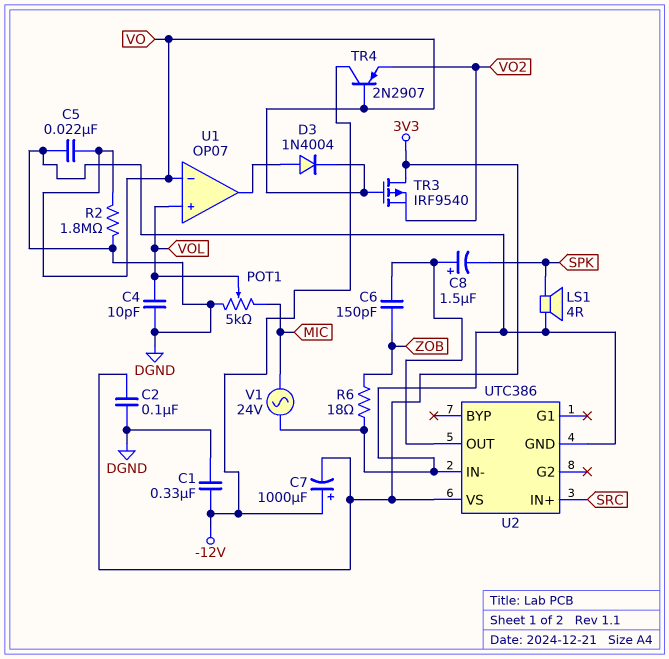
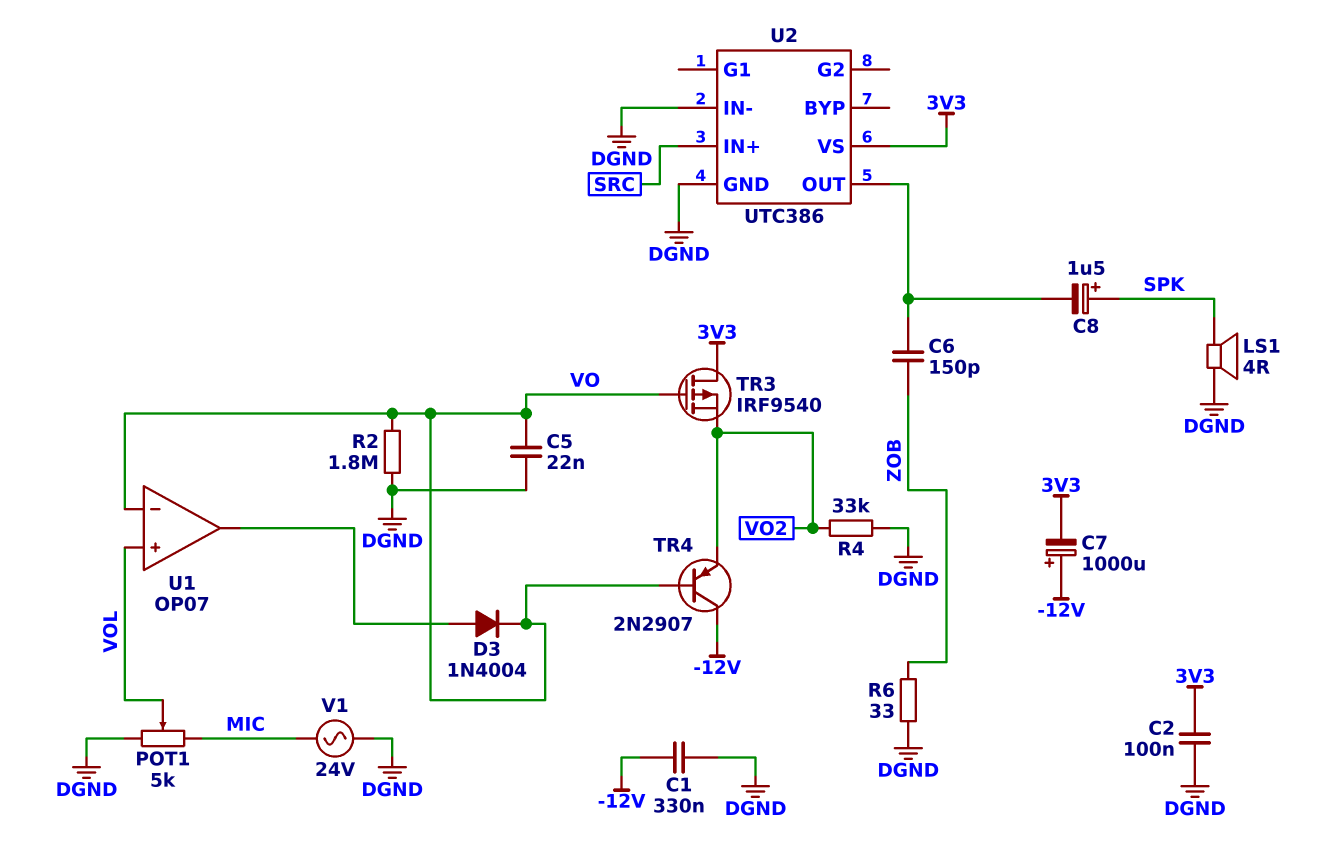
C4: 10pF (DGND, VOL) -> none
C8: 1.5uF (plus U2/OUT, minus SPK) -> 1.5uF (plus SPK, minus U2/OUT)
R4: none -> 33k (DGND, VO2)
R6: 18 (DGND, ZOB) -> 33 (DGND, ZOB)

